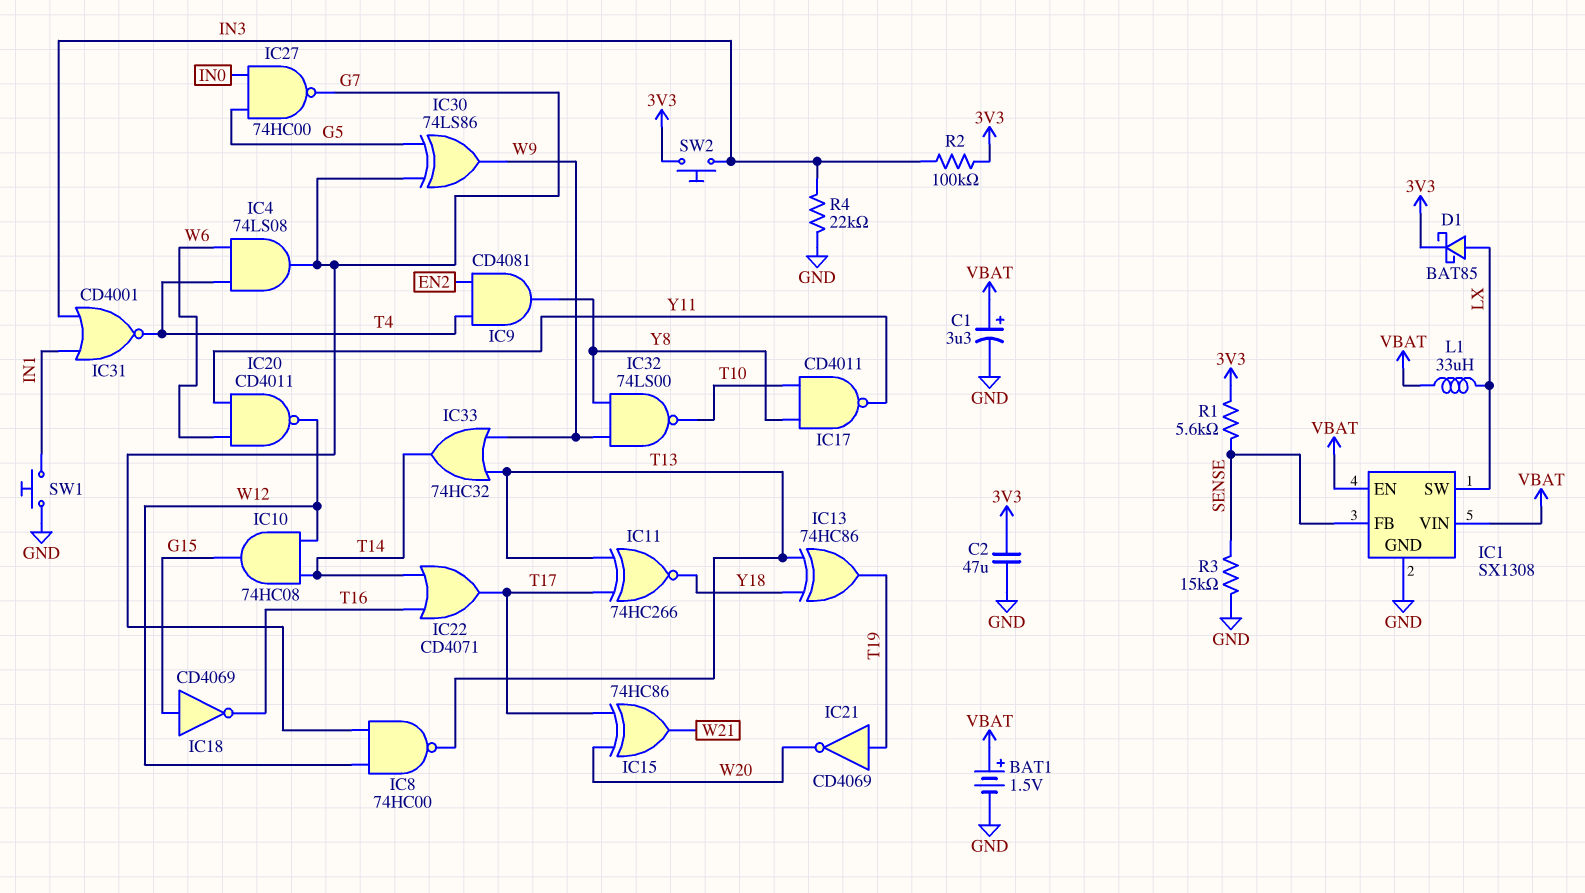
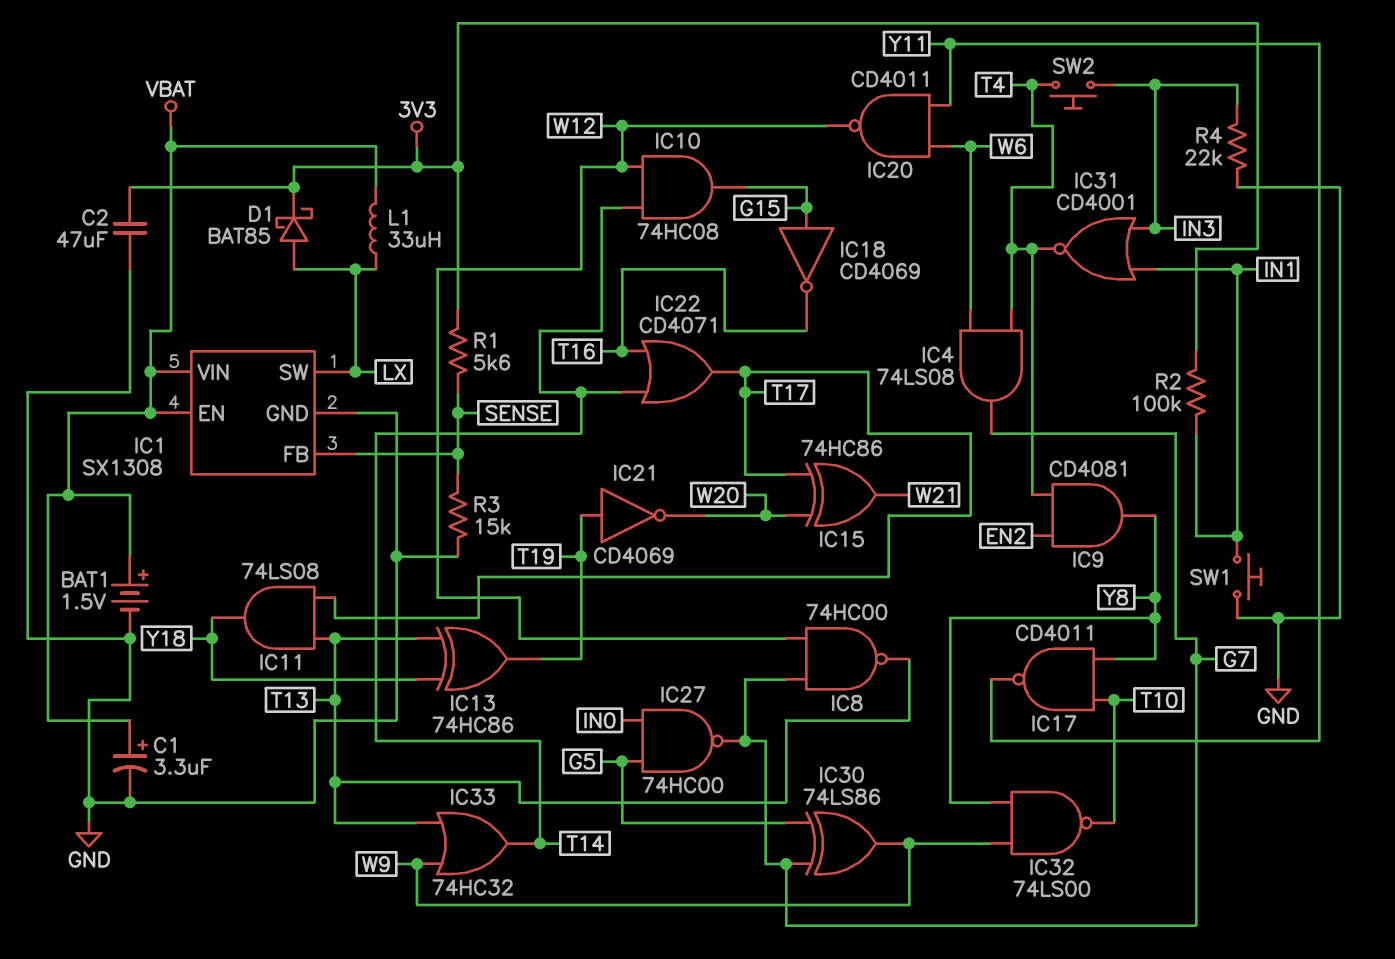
IC11: XNOR 74HC266 (in T13, in T17, out Y18) -> AND 74LS08 (in T13, in T17, out Y18)
R2: 100k (3V3, IN3) -> 100k (3V3, IN1)
SW2: button (3V3, IN3) -> button (IN3, T4)

